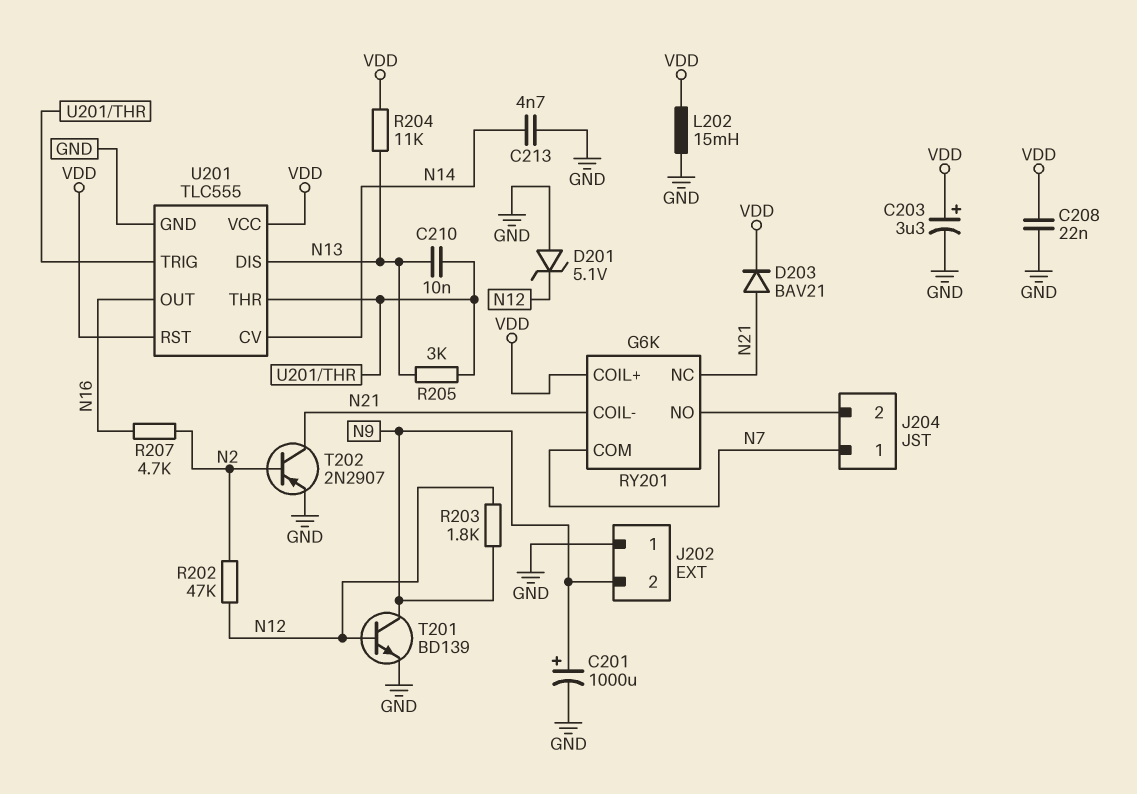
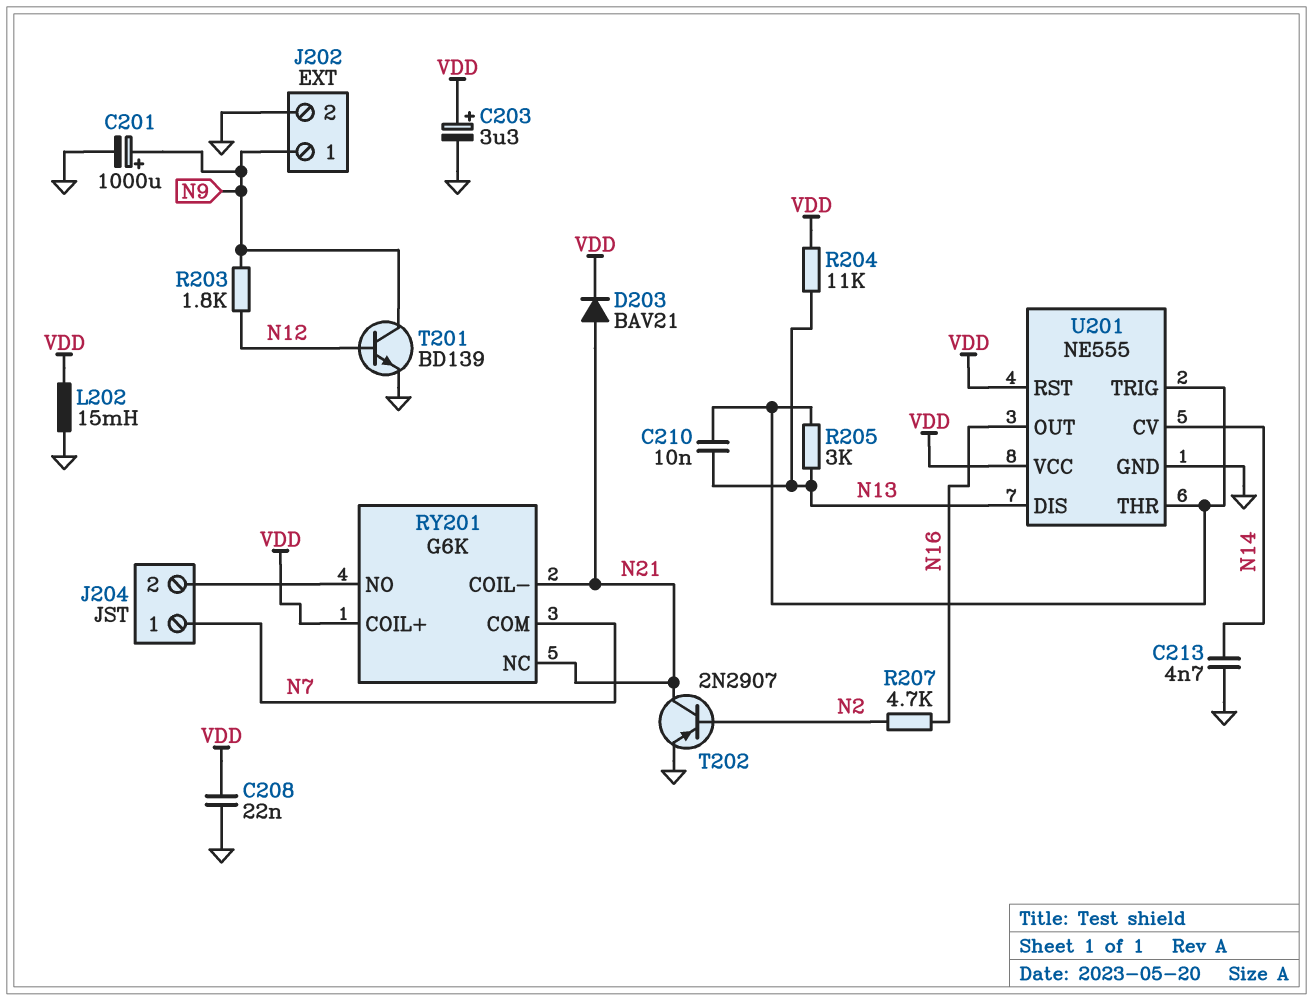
D201: zener 5.1V (A GND, K N12) -> none
J202 pin 1: GND -> N9
J202 pin 2: N9 -> GND
R202: 47k (N2, N12) -> none
U201: TLC555 -> NE555

